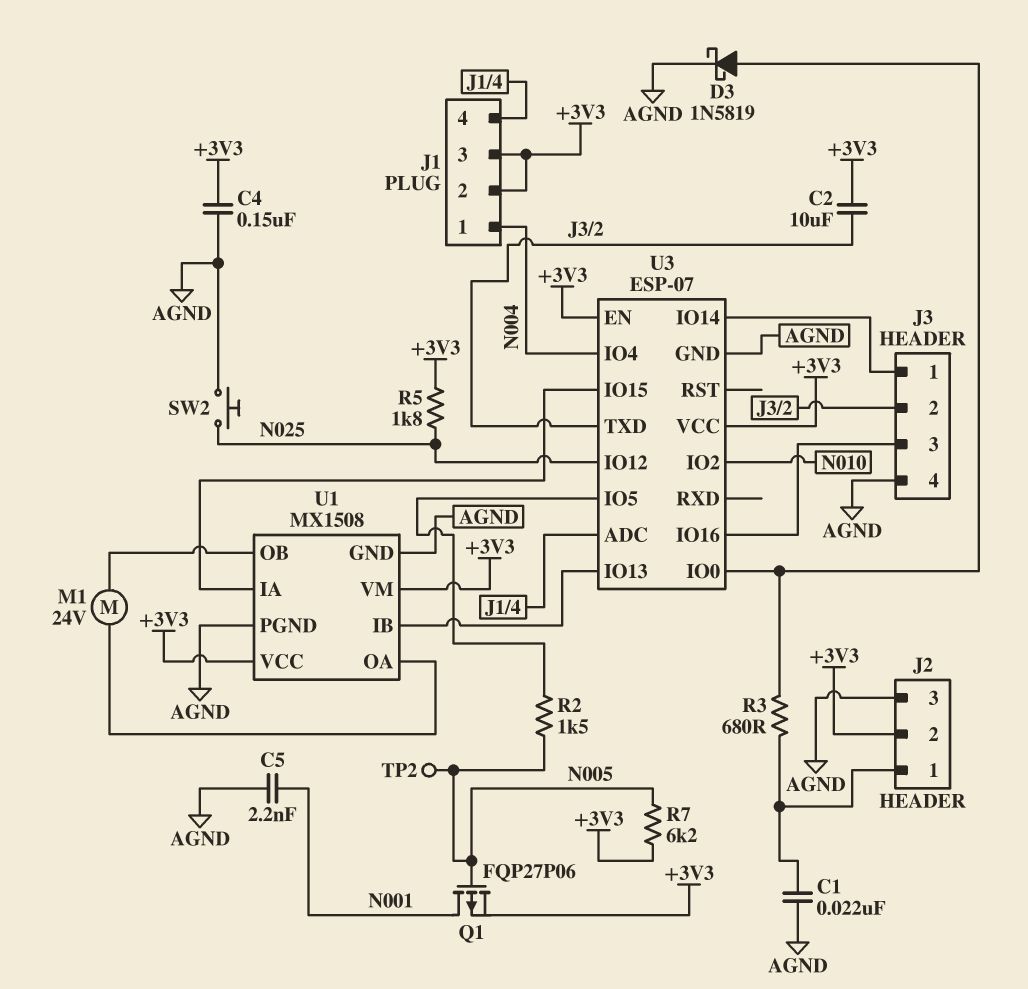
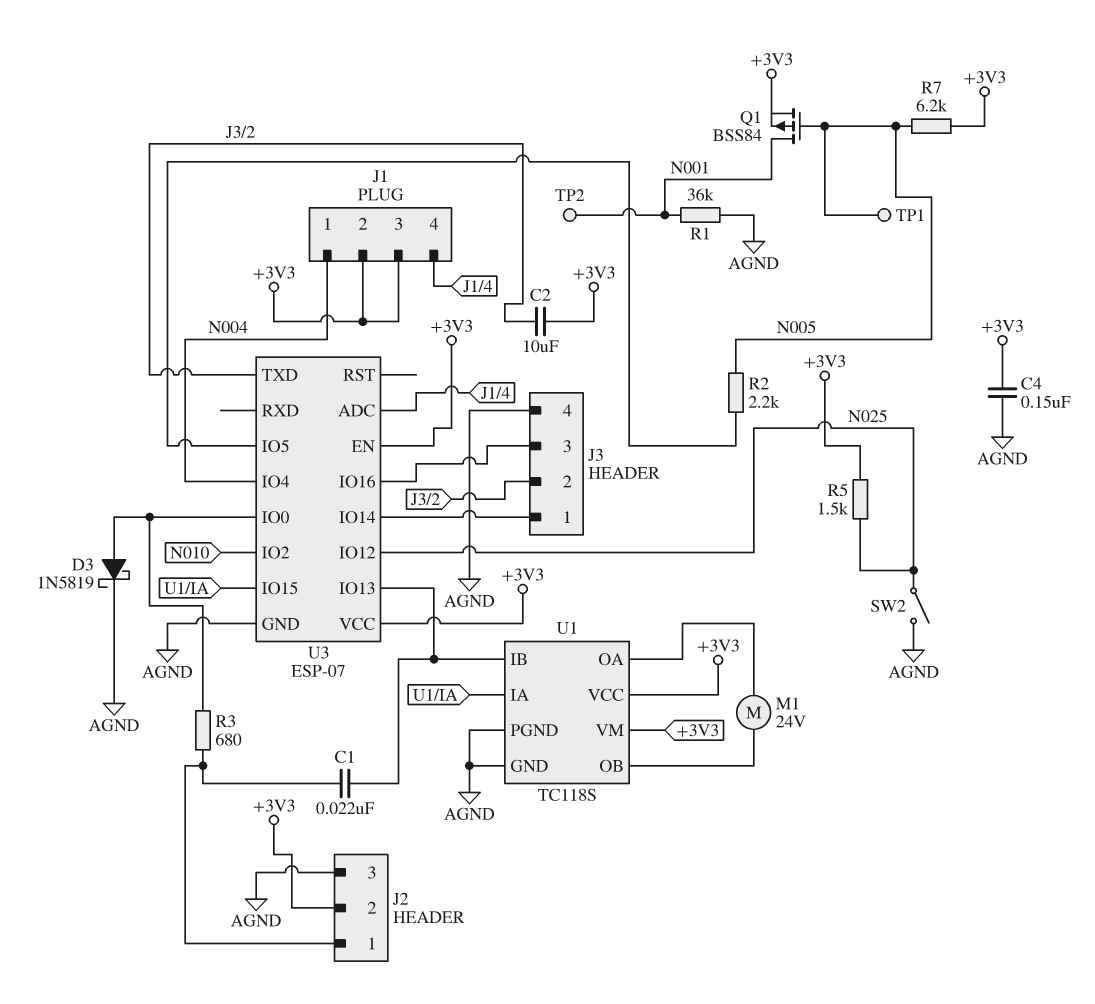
C1: 22nF (AGND, J2/1) -> 22nF (J2/1, U1/IB)
C5: 2.2nF (AGND, N001) -> none
Q1: PMOS FQP27P06 (G N005, D N001, S +3V3) -> PMOS BSS84 (G N005, D N001, S +3V3)
R1: none -> 36k (AGND, N001)
R2: 1.5k (N005, U3/IO5) -> 2.2k (N005, U3/IO5)
R5: 1.8k (+3V3, N025) -> 1.5k (+3V3, N025)
SW2: button (AGND, N025) -> switch (AGND, N025)
TP1: none -> test point (N005)
TP2: test point (N005) -> test point (N001)
U1: MX1508 -> TC118S

